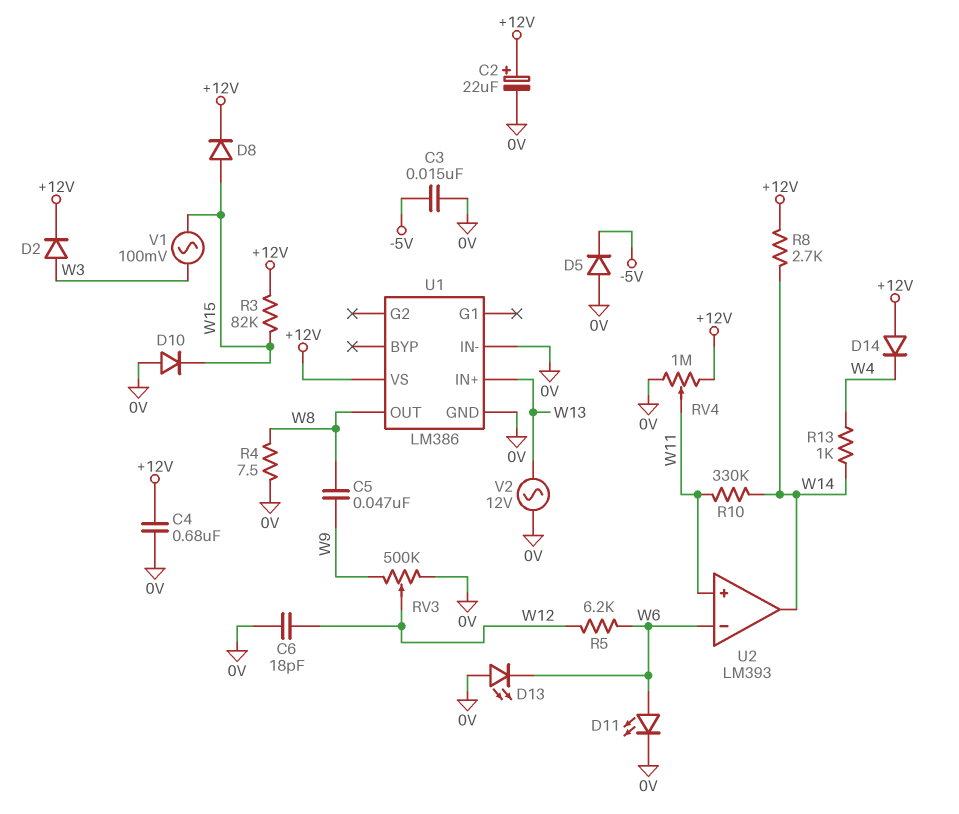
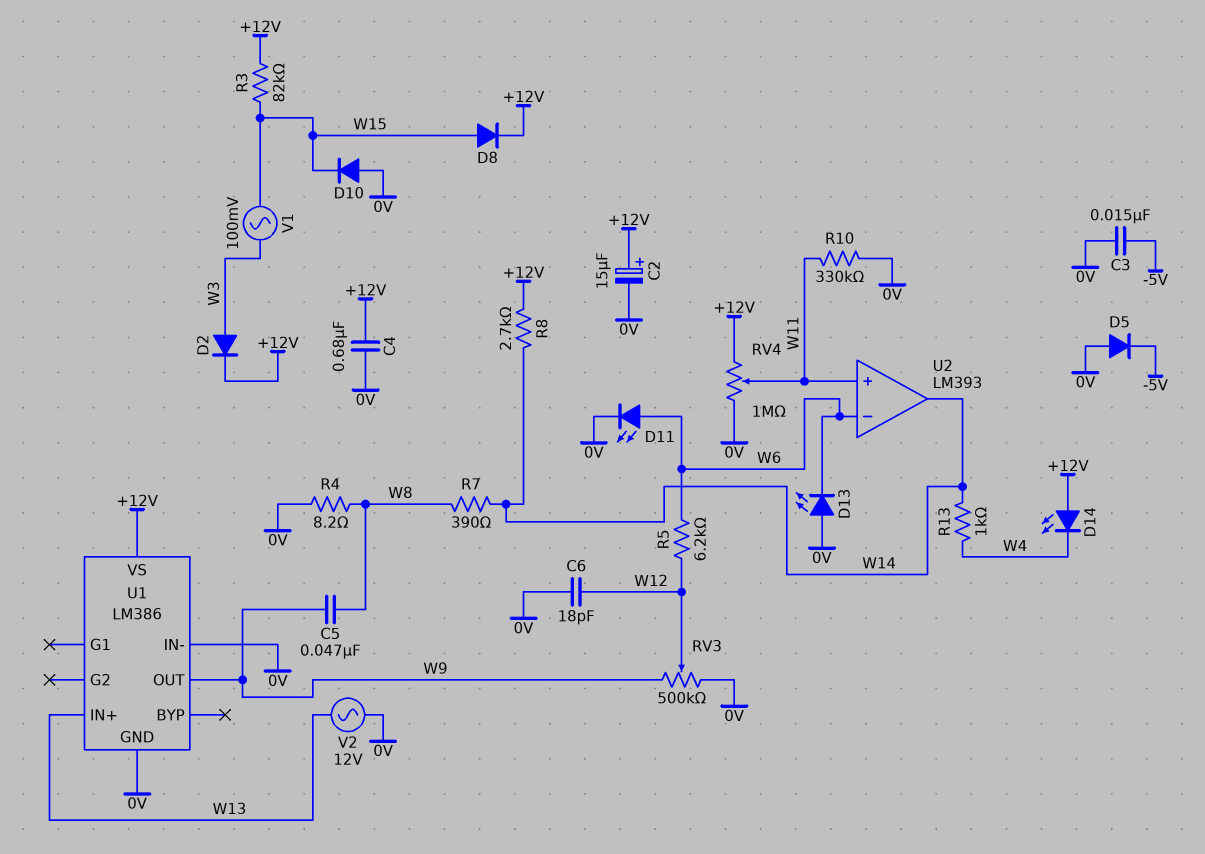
C2: 22uF (plus +12V, minus 0V) -> 15uF (plus +12V, minus 0V)
D14: diode (A +12V, K W4) -> LED (A +12V, K W4)
R4: 7.5 (0V, W8) -> 8.2 (0V, W8)
R7: none -> 390 (W8, W14)
R10: 330k (W11, W14) -> 330k (0V, W11)
U1 pin OUT: W8 -> W9

